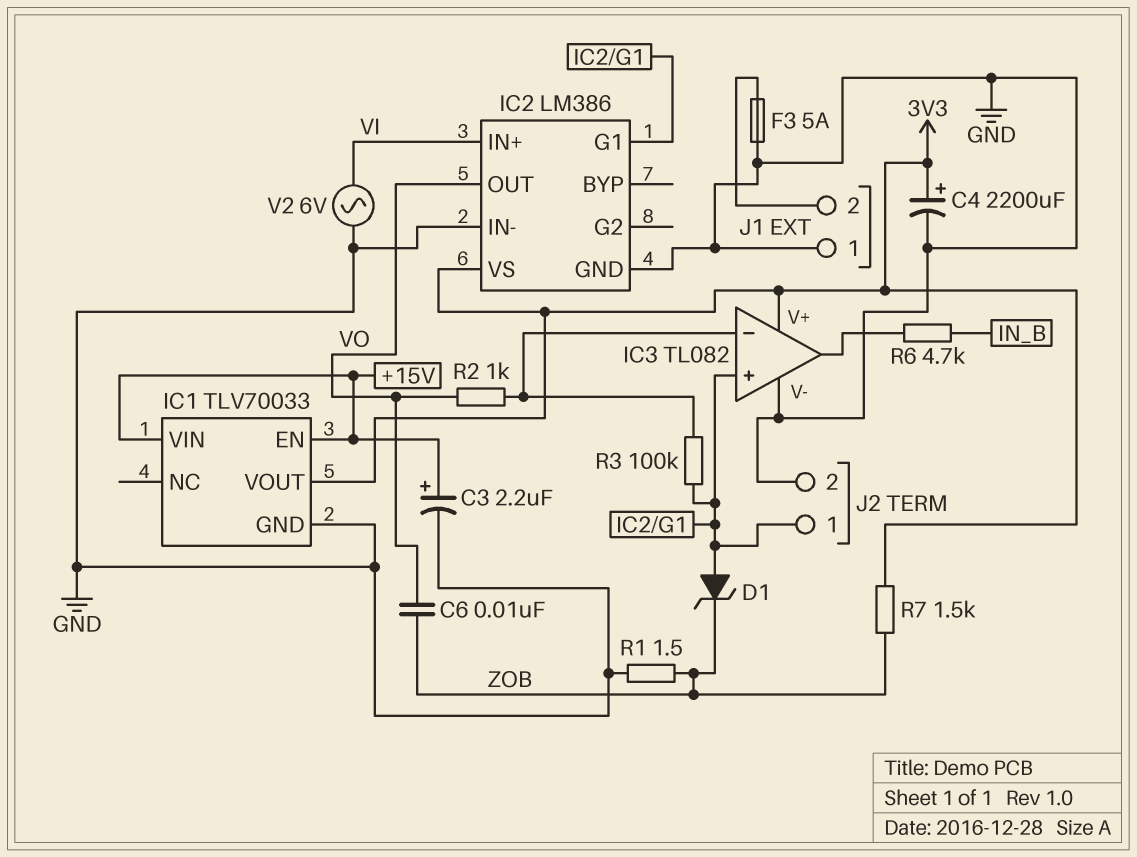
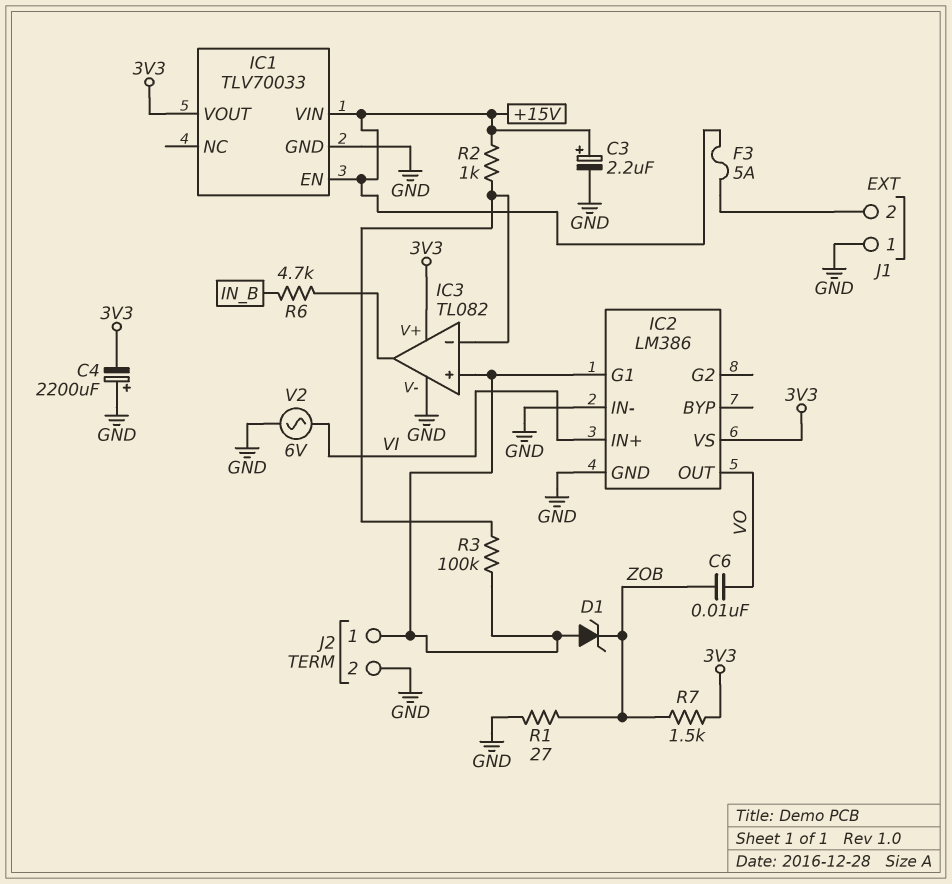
C4: 2200uF (plus 3V3, minus GND) -> 2200uF (plus GND, minus 3V3)
F3: 5A (GND, J1/2) -> 5A (+15V, J1/2)
R1: 1.5 (GND, ZOB) -> 27 (GND, ZOB)
R2: 1k (IC3/in-, VO) -> 1k (+15V, IC3/in-)

